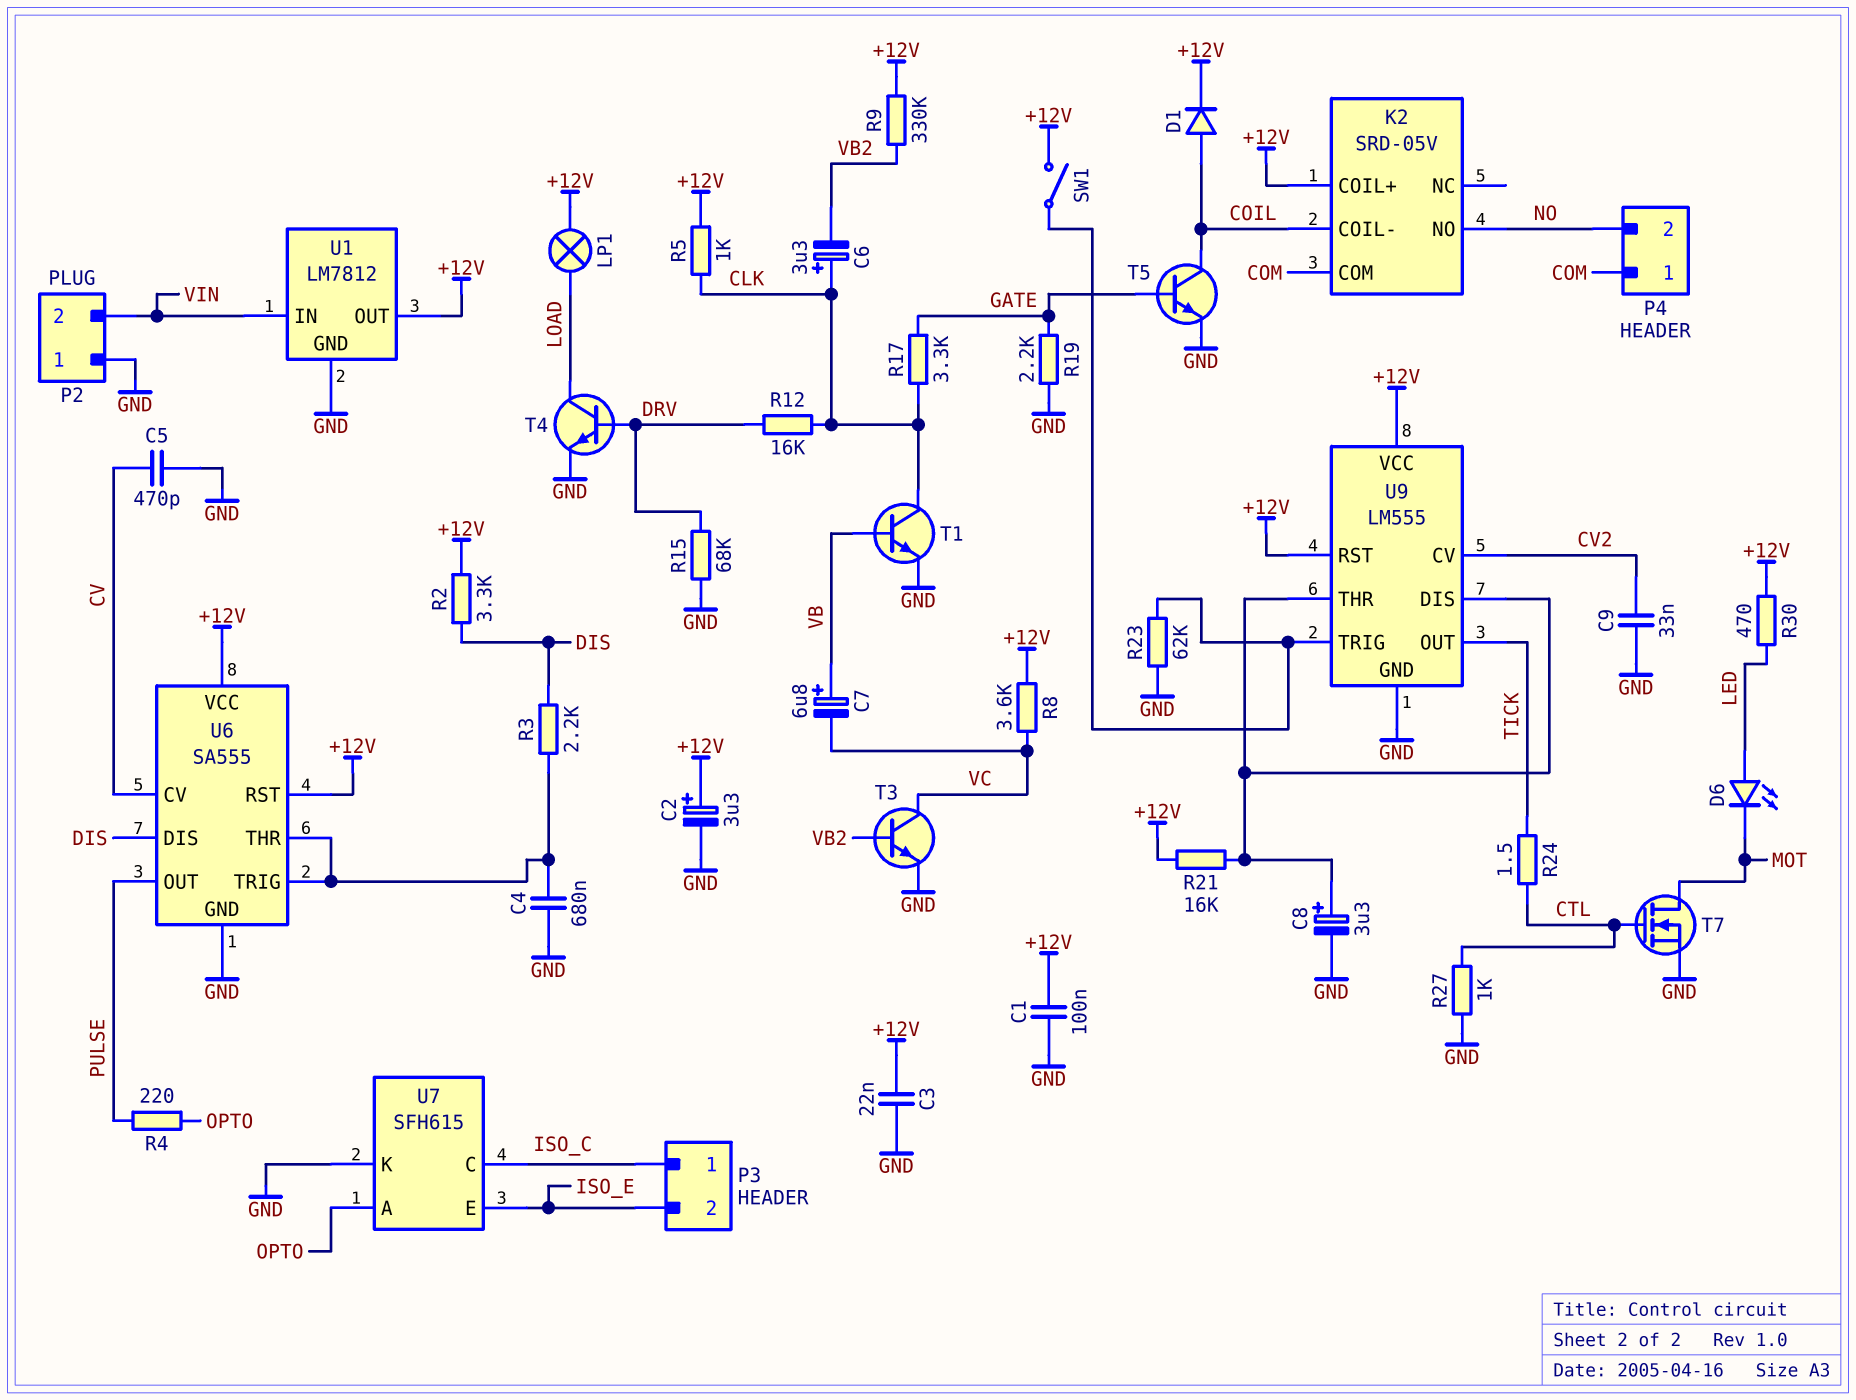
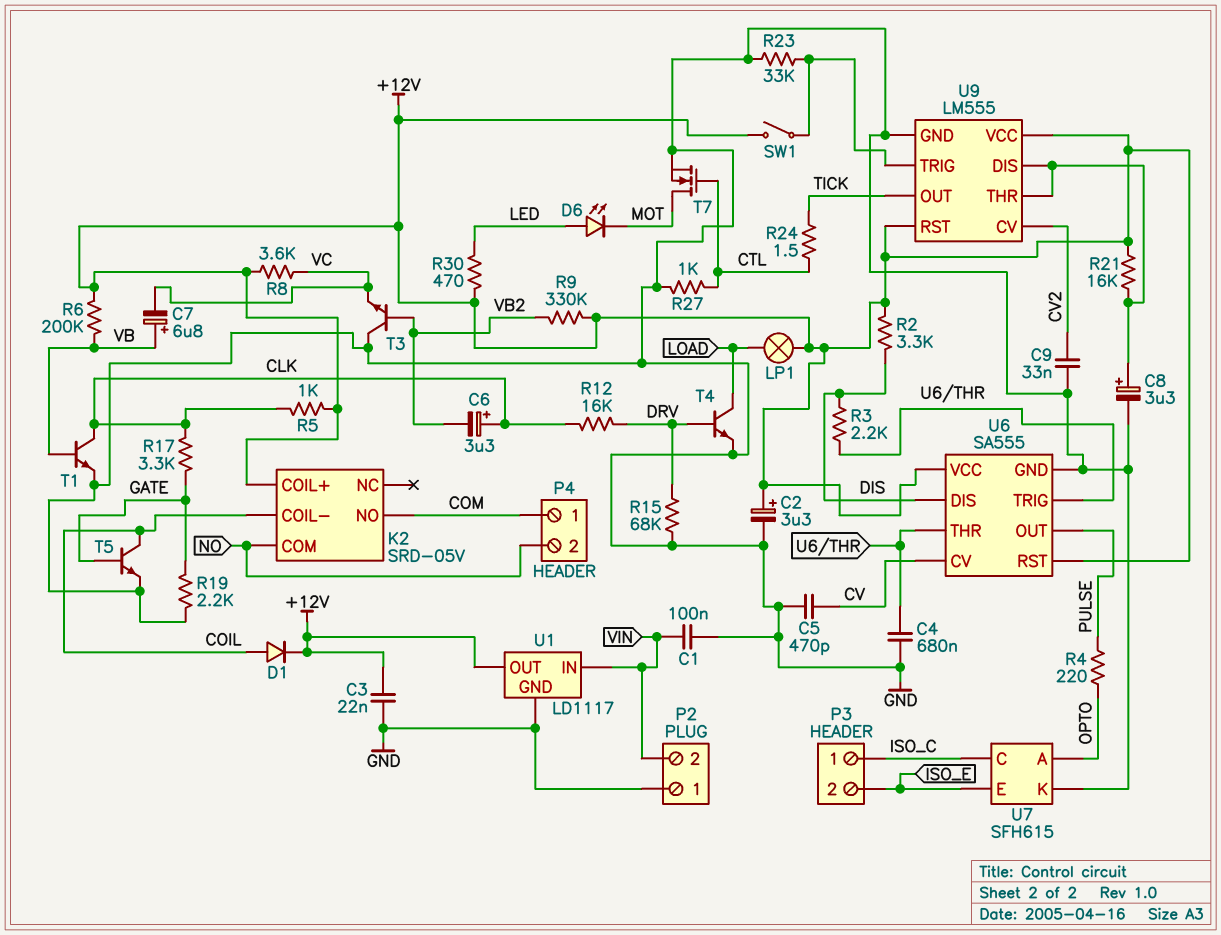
C1: 100nF (+12V, GND) -> 100nF (GND, VIN)
K2 pin COM: COM -> NO
K2 pin NO: NO -> COM
R6: none -> 200k (+12V, VB)
R23: 62k (GND, U9/TRIG) -> 33k (GND, U9/TRIG)
T3: NPN (B VB2, C VC, E GND) -> NPN (B VB2, C GND, E VC)
U1: LM7812 -> LD1117

